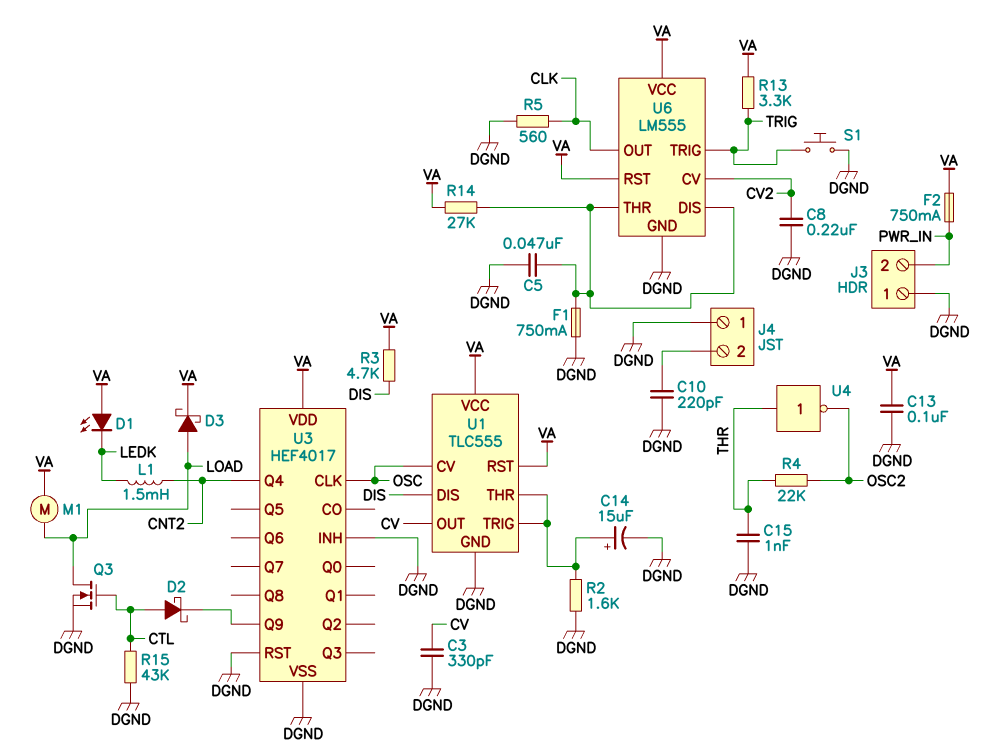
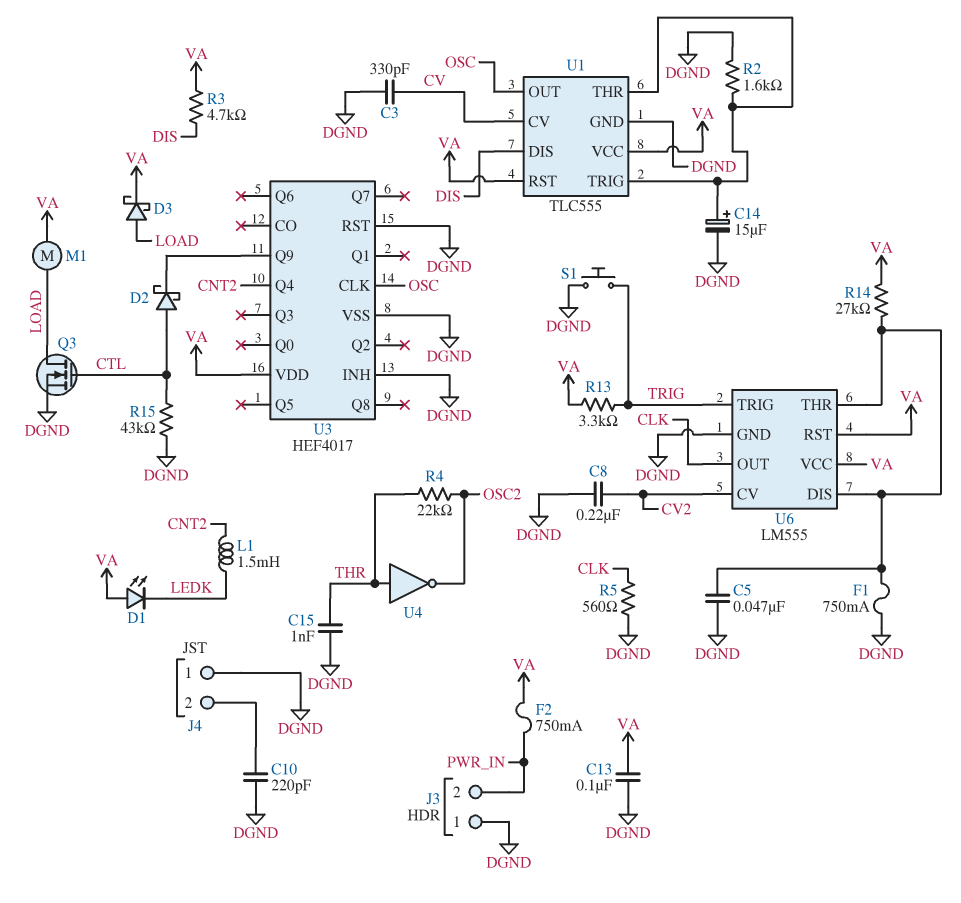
U1 pin CV: OSC -> CV
U1 pin OUT: CV -> OSC

